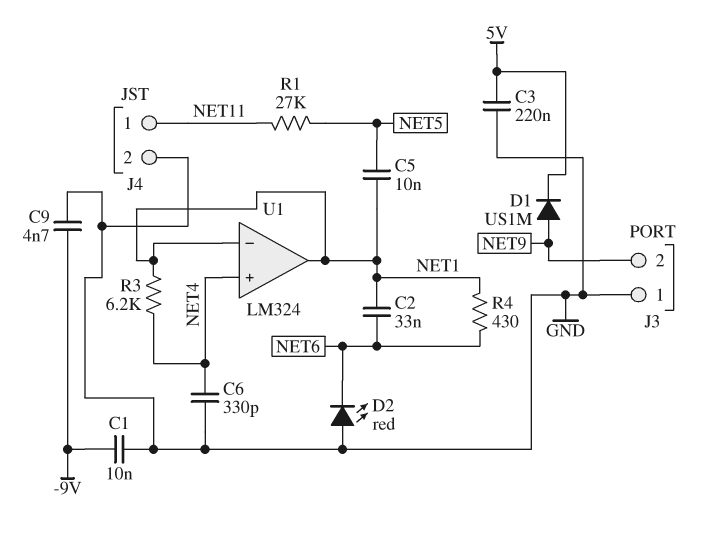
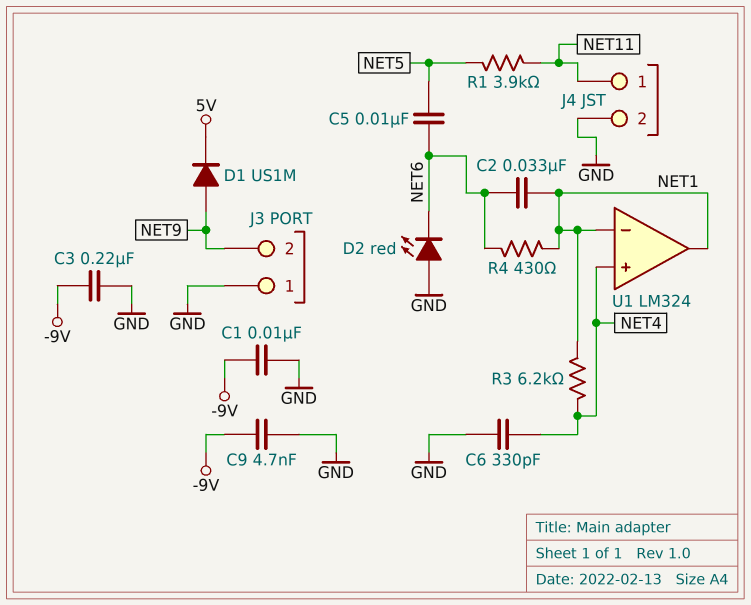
C3: 220nF (5V, GND) -> 220nF (-9V, GND)
C5: 10nF (NET1, NET5) -> 10nF (NET5, NET6)
R1: 27k (NET5, NET11) -> 3.9k (NET5, NET11)

